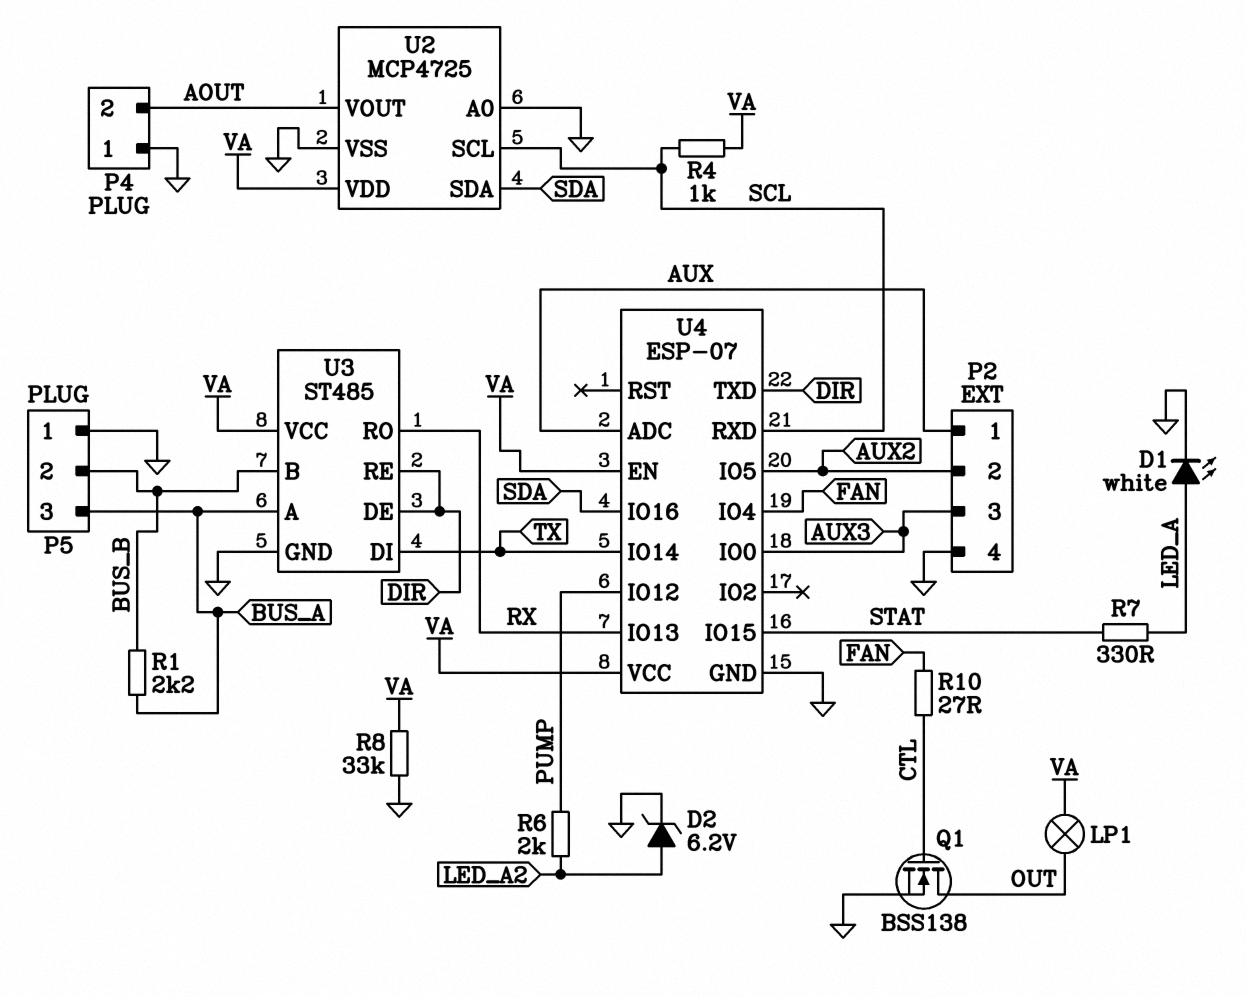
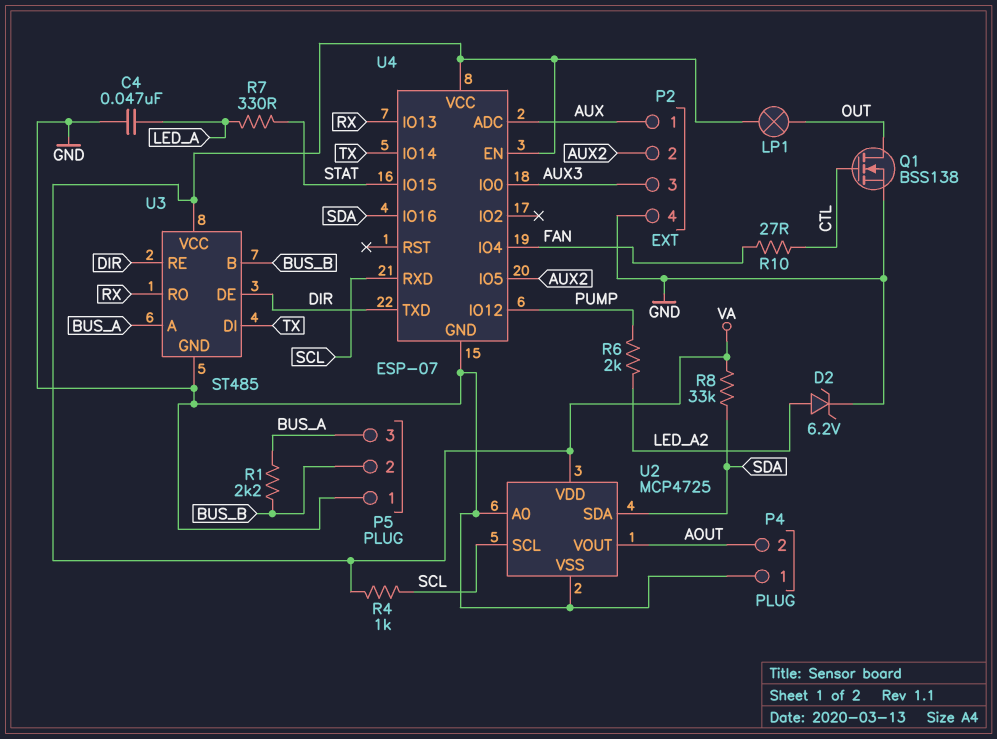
C4: none -> 47nF (GND, LED_A)
D1: LED white (A LED_A, K GND) -> none
R8: 33k (GND, VA) -> 33k (SDA, VA)

